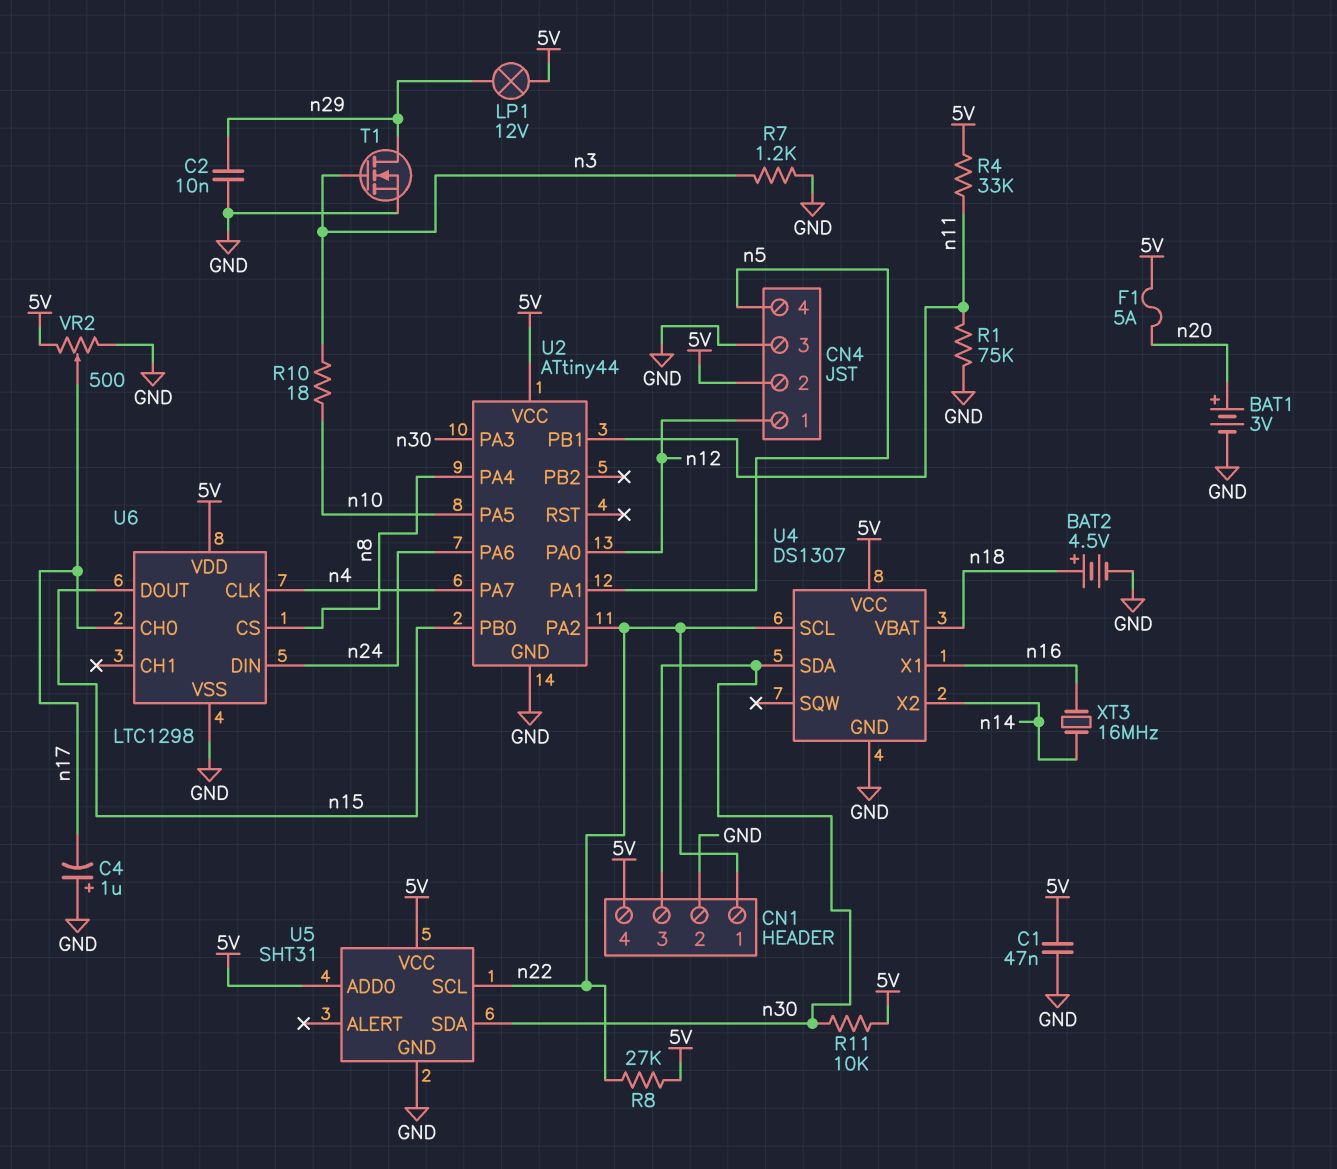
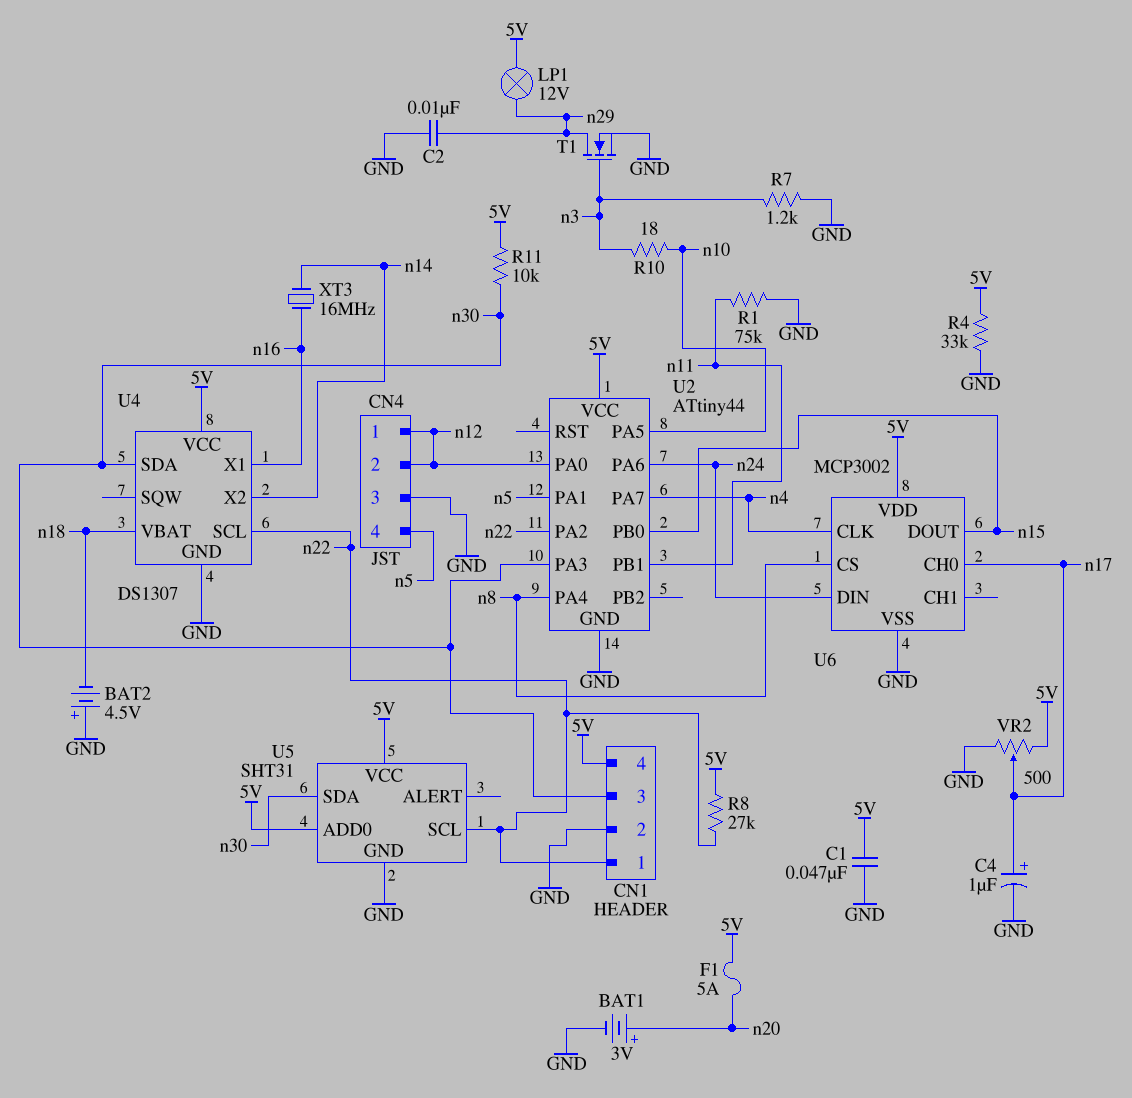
BAT2: 4.5V (plus n18, minus GND) -> 4.5V (plus GND, minus n18)
C4: 1uF (plus GND, minus n17) -> 1uF (plus n17, minus GND)
CN4 pin 2: 5V -> n12
R4: 33k (5V, n11) -> 33k (5V, GND)
U6: LTC1298 -> MCP3002

